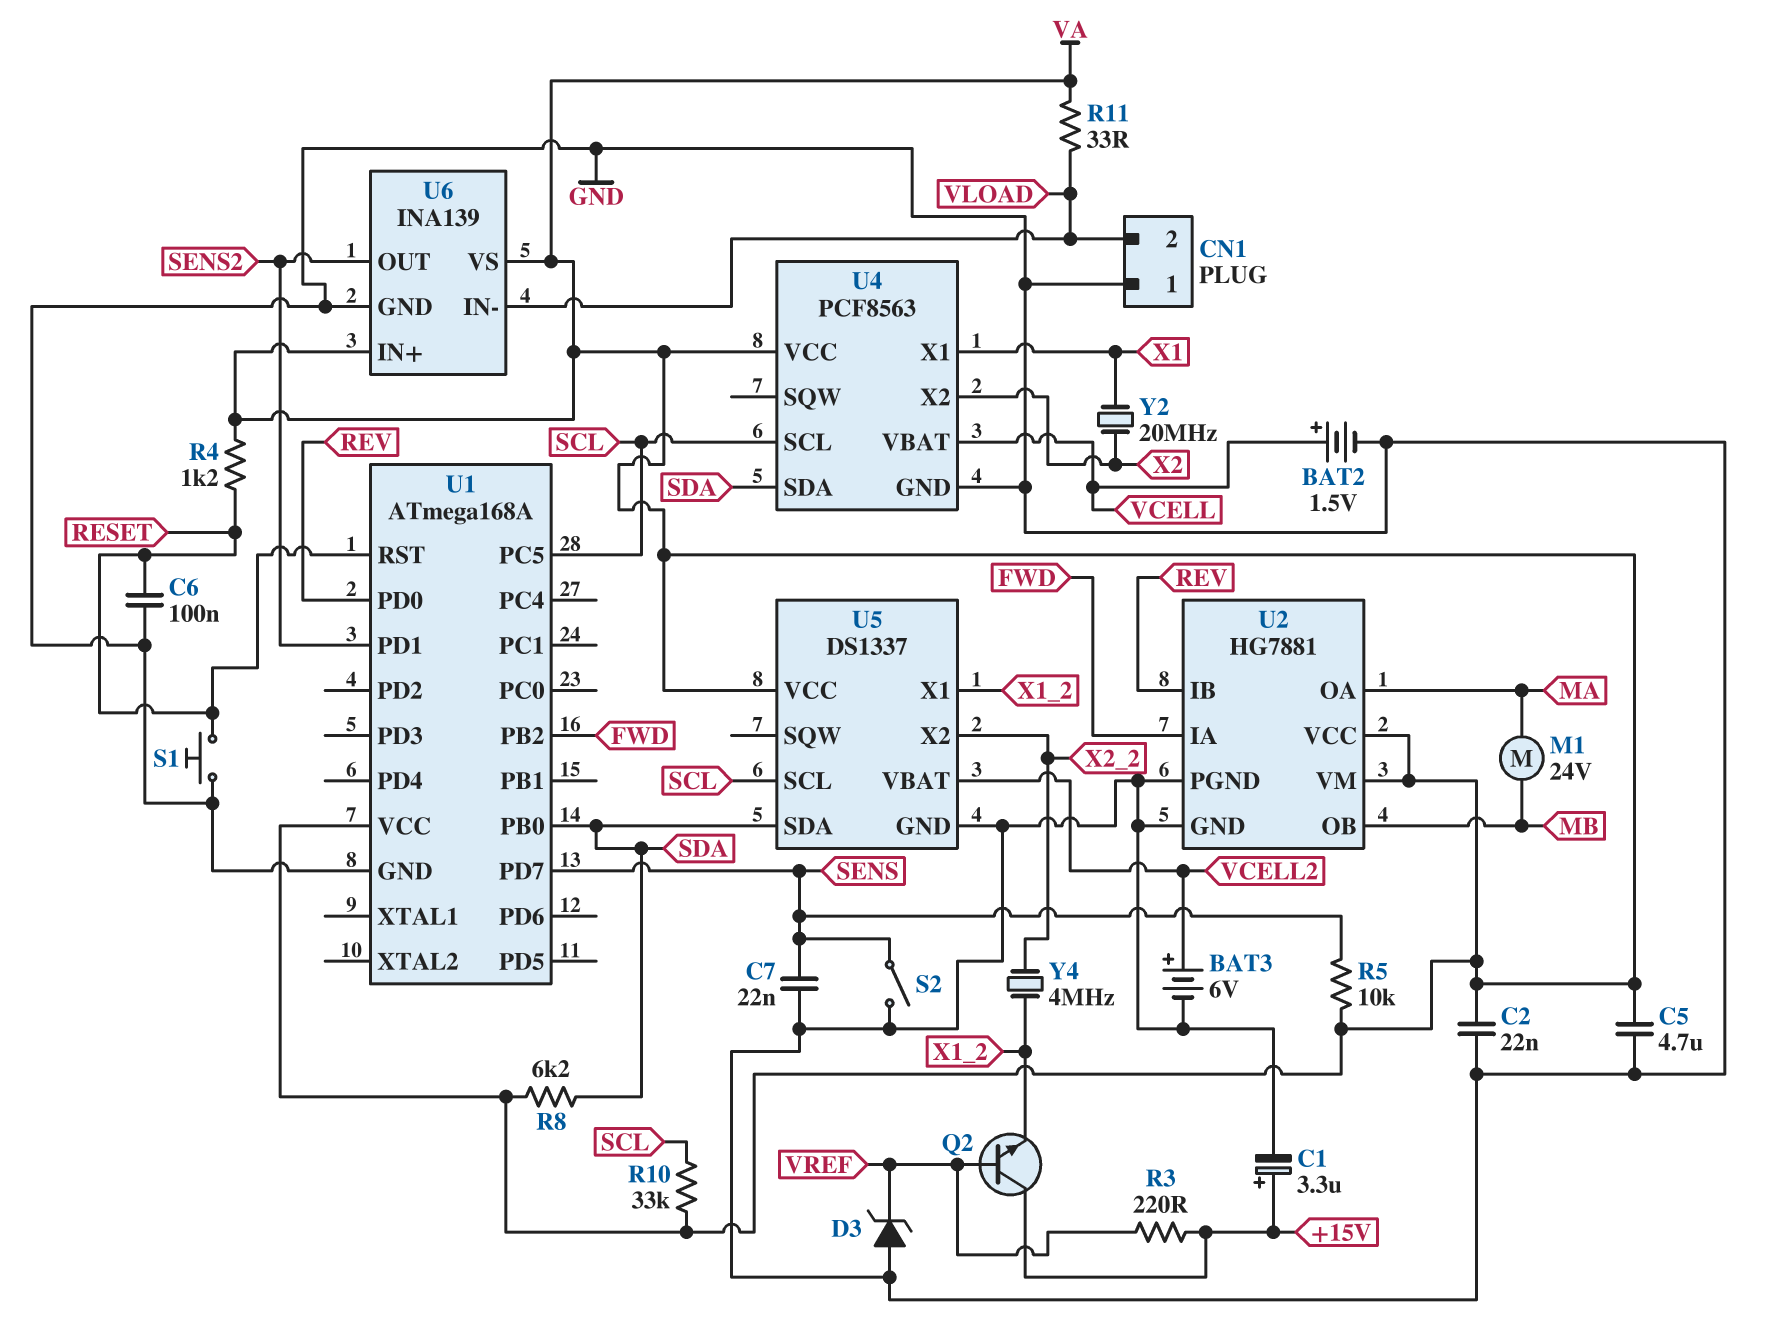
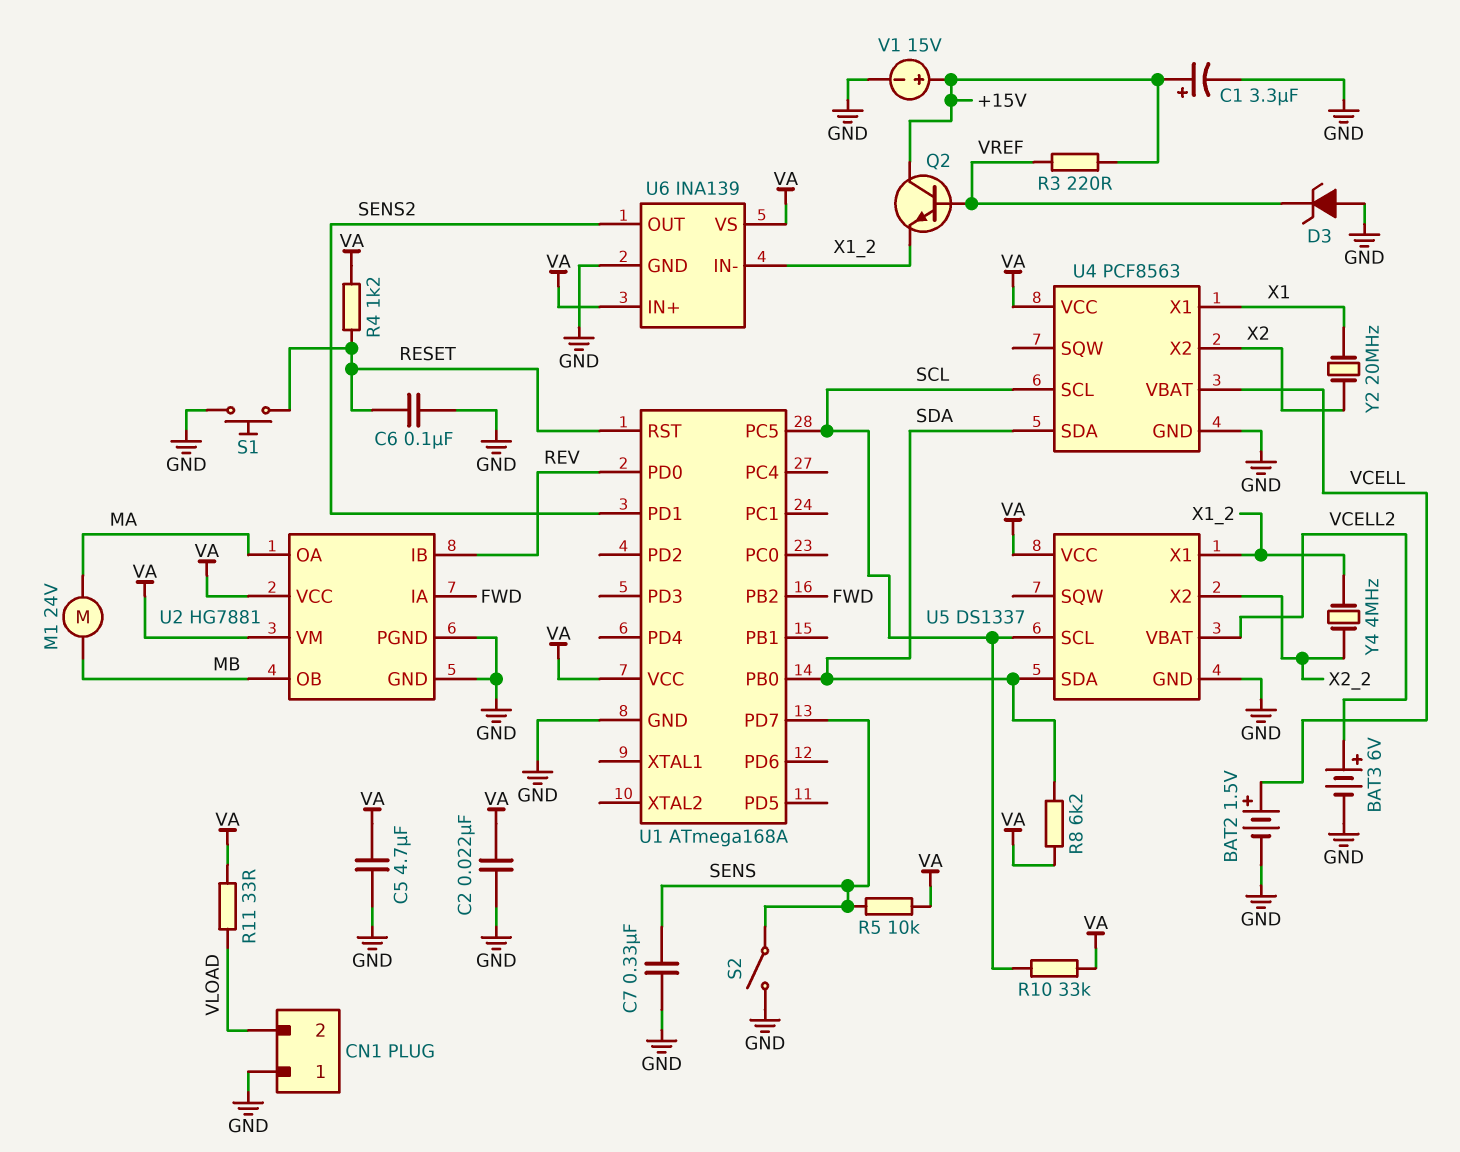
C7: 22nF (GND, SENS) -> 330nF (GND, SENS)
U6 pin IN-: VLOAD -> X1_2
V1: none -> 15V (plus +15V, minus GND)

